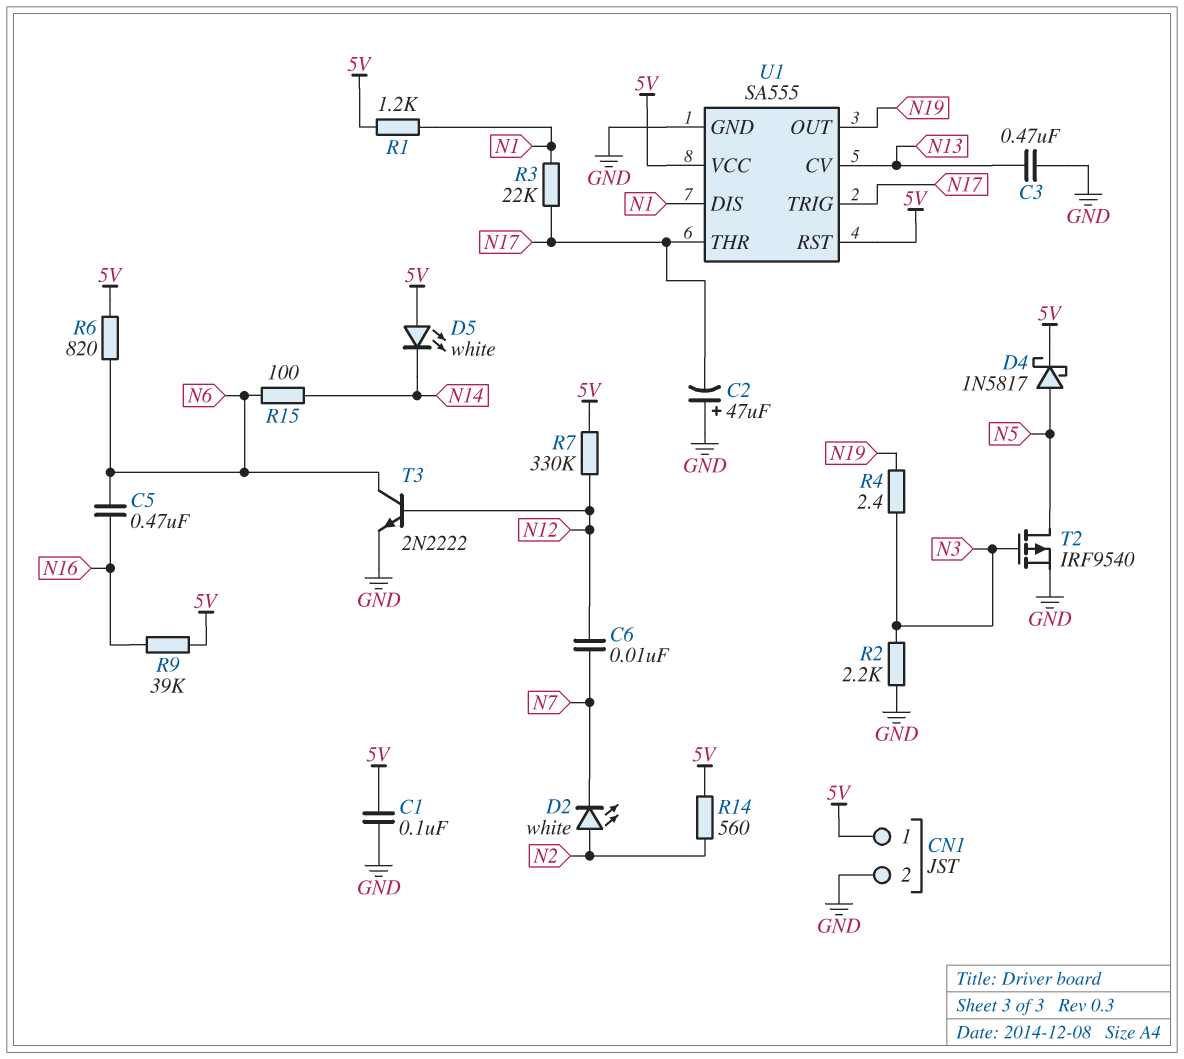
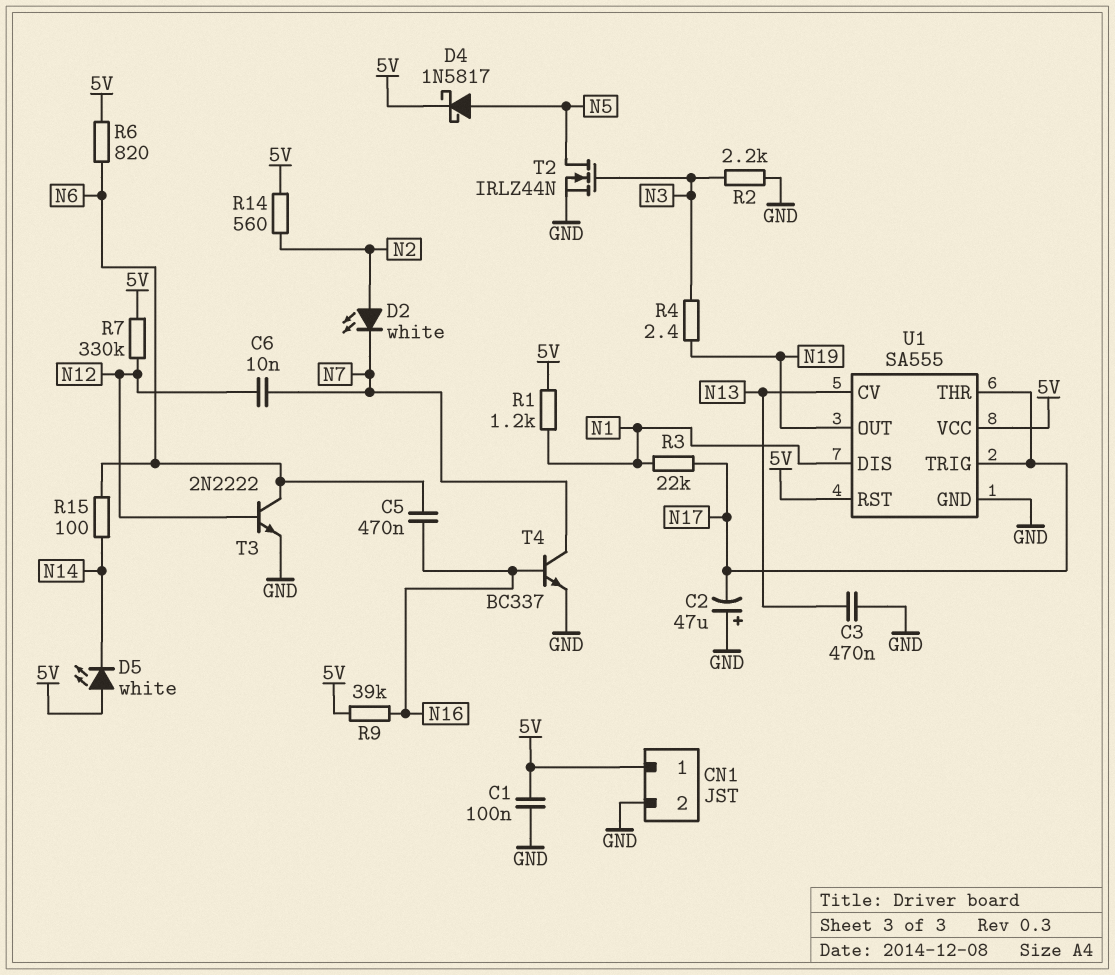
T2: PMOS IRF9540 (G N3, D N5, S GND) -> NMOS IRLZ44N (G N3, D N5, S GND)
T4: none -> NPN BC337 (B N16, C N7, E GND)

